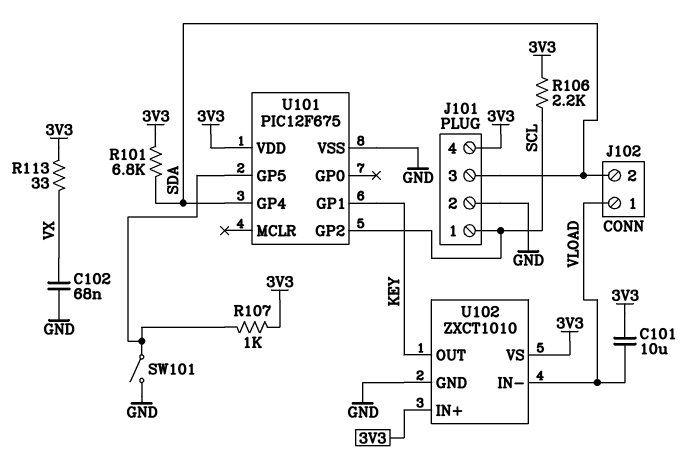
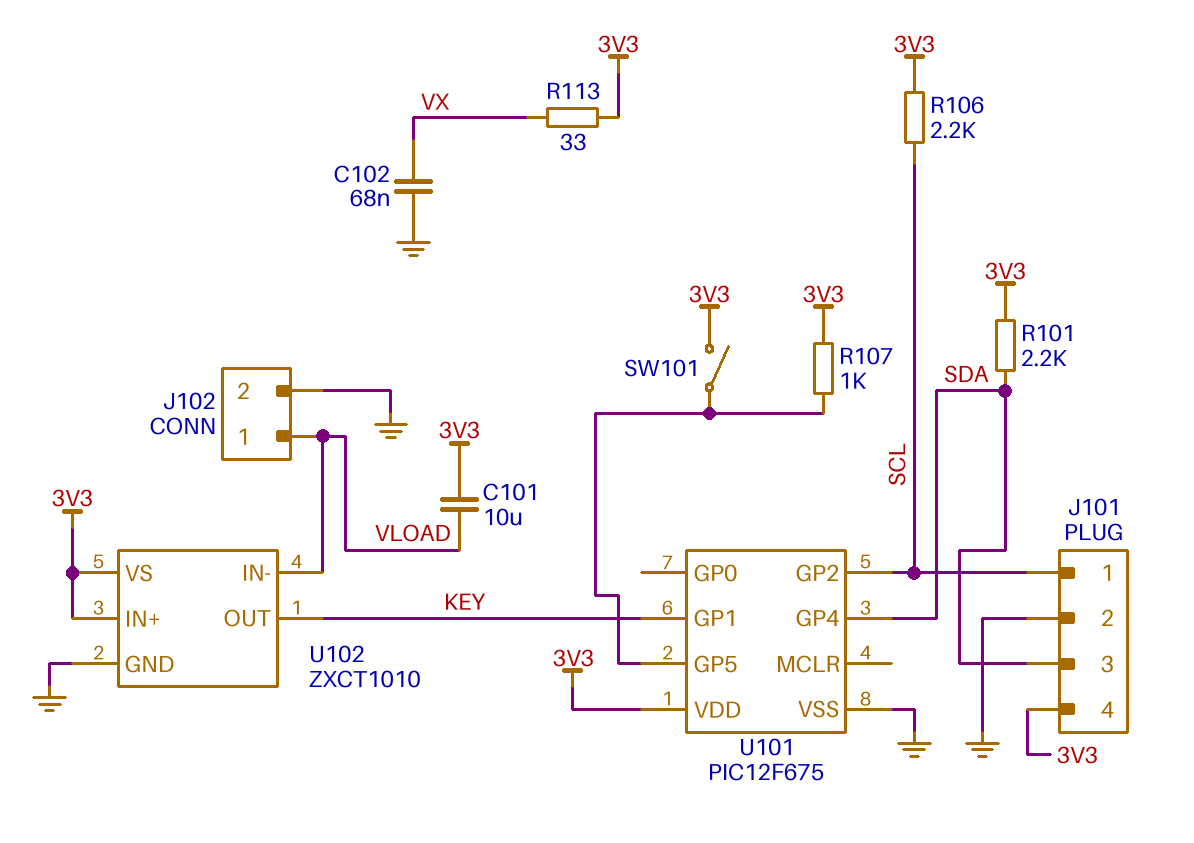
J102 pin 2: SDA -> GND
R101: 6.8k (3V3, SDA) -> 2.2k (3V3, SDA)
SW101: switch (GND, U101/GP5) -> switch (3V3, U101/GP5)

